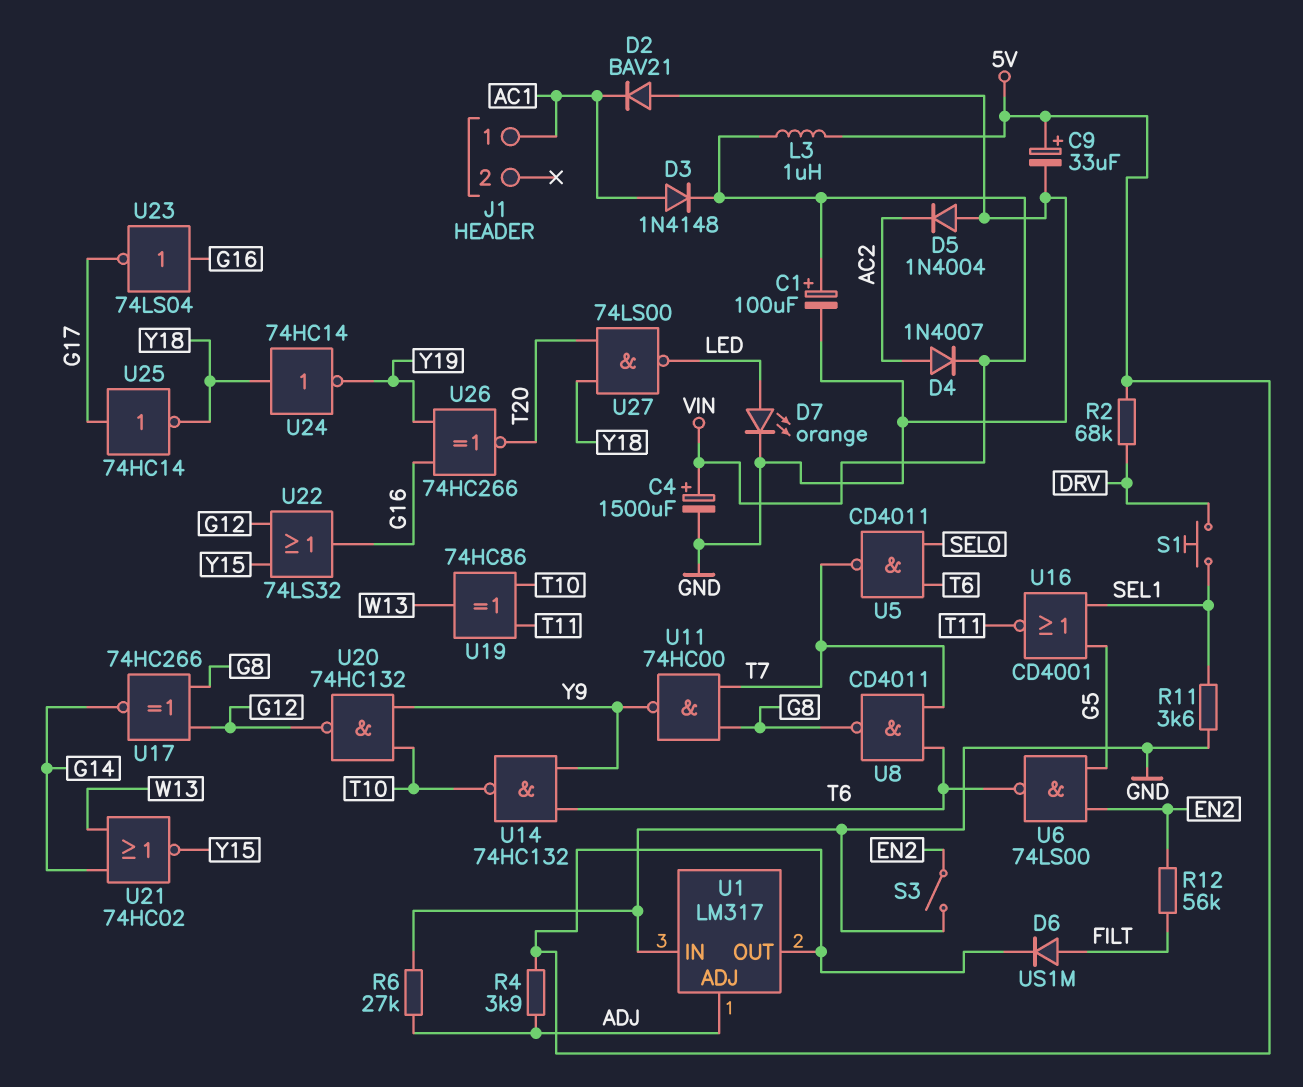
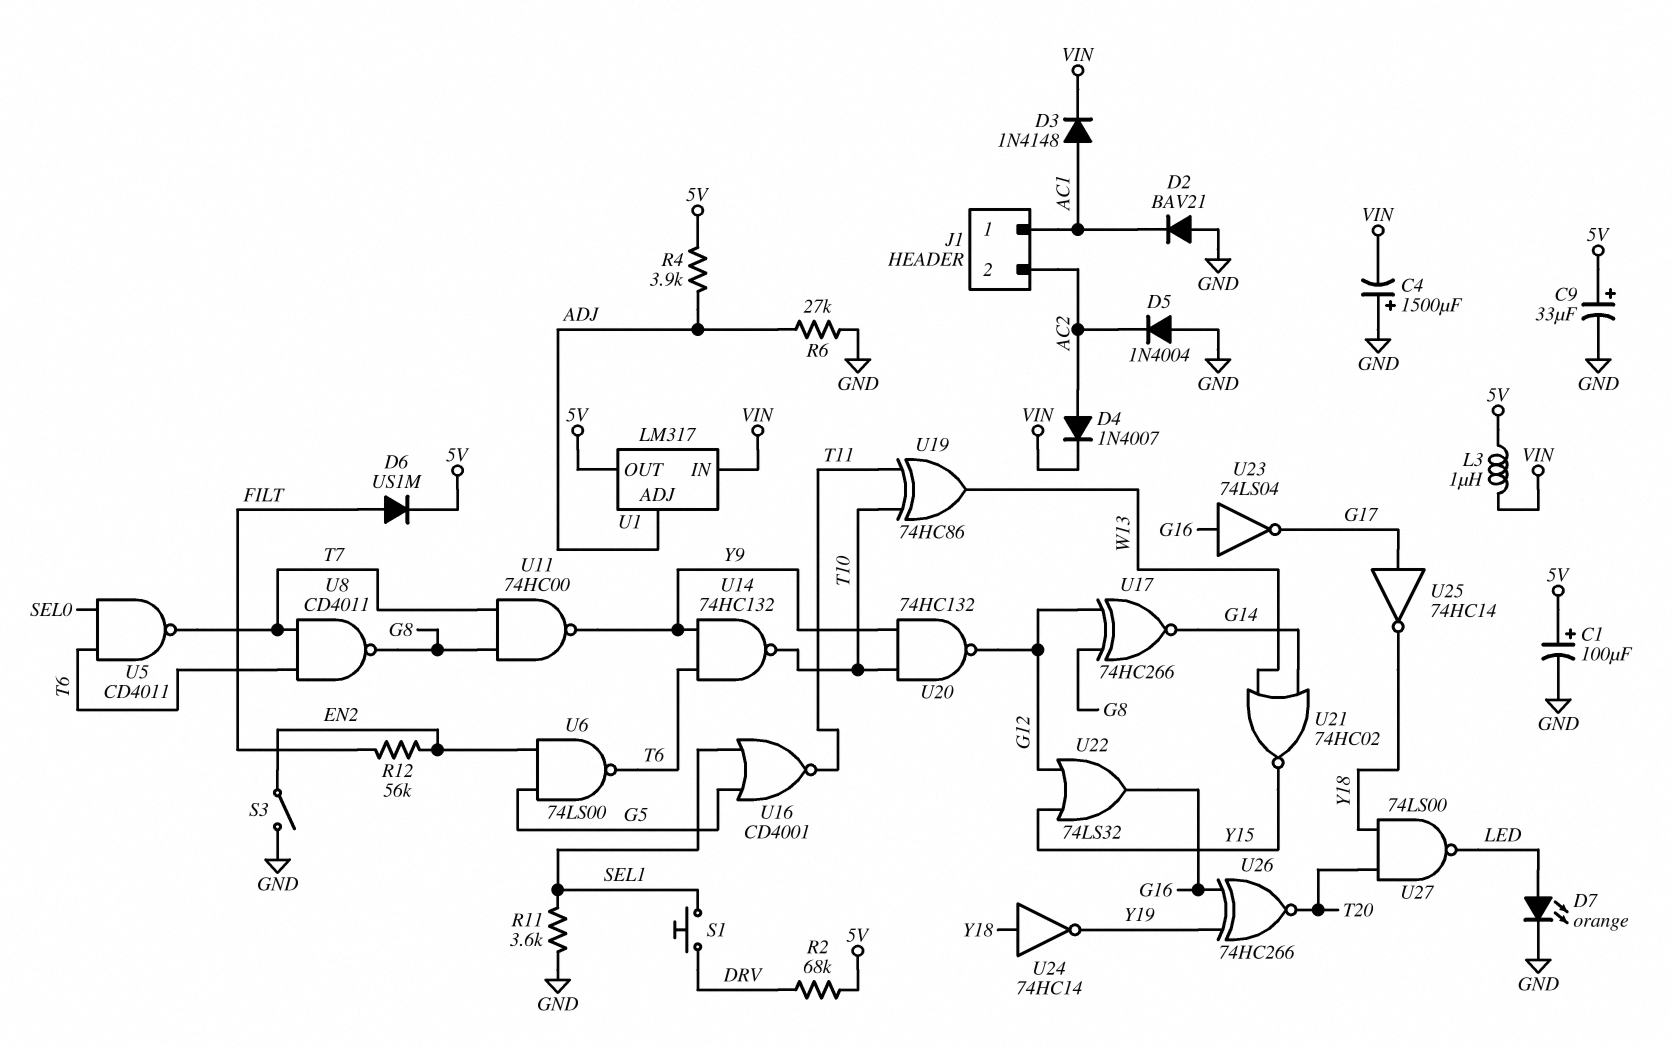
C1: 100uF (plus VIN, minus GND) -> 100uF (plus 5V, minus GND)
C4: 1500uF (plus VIN, minus GND) -> 1500uF (plus GND, minus VIN)
J1 pin 2: none -> AC2
U1 pin IN: GND -> VIN

